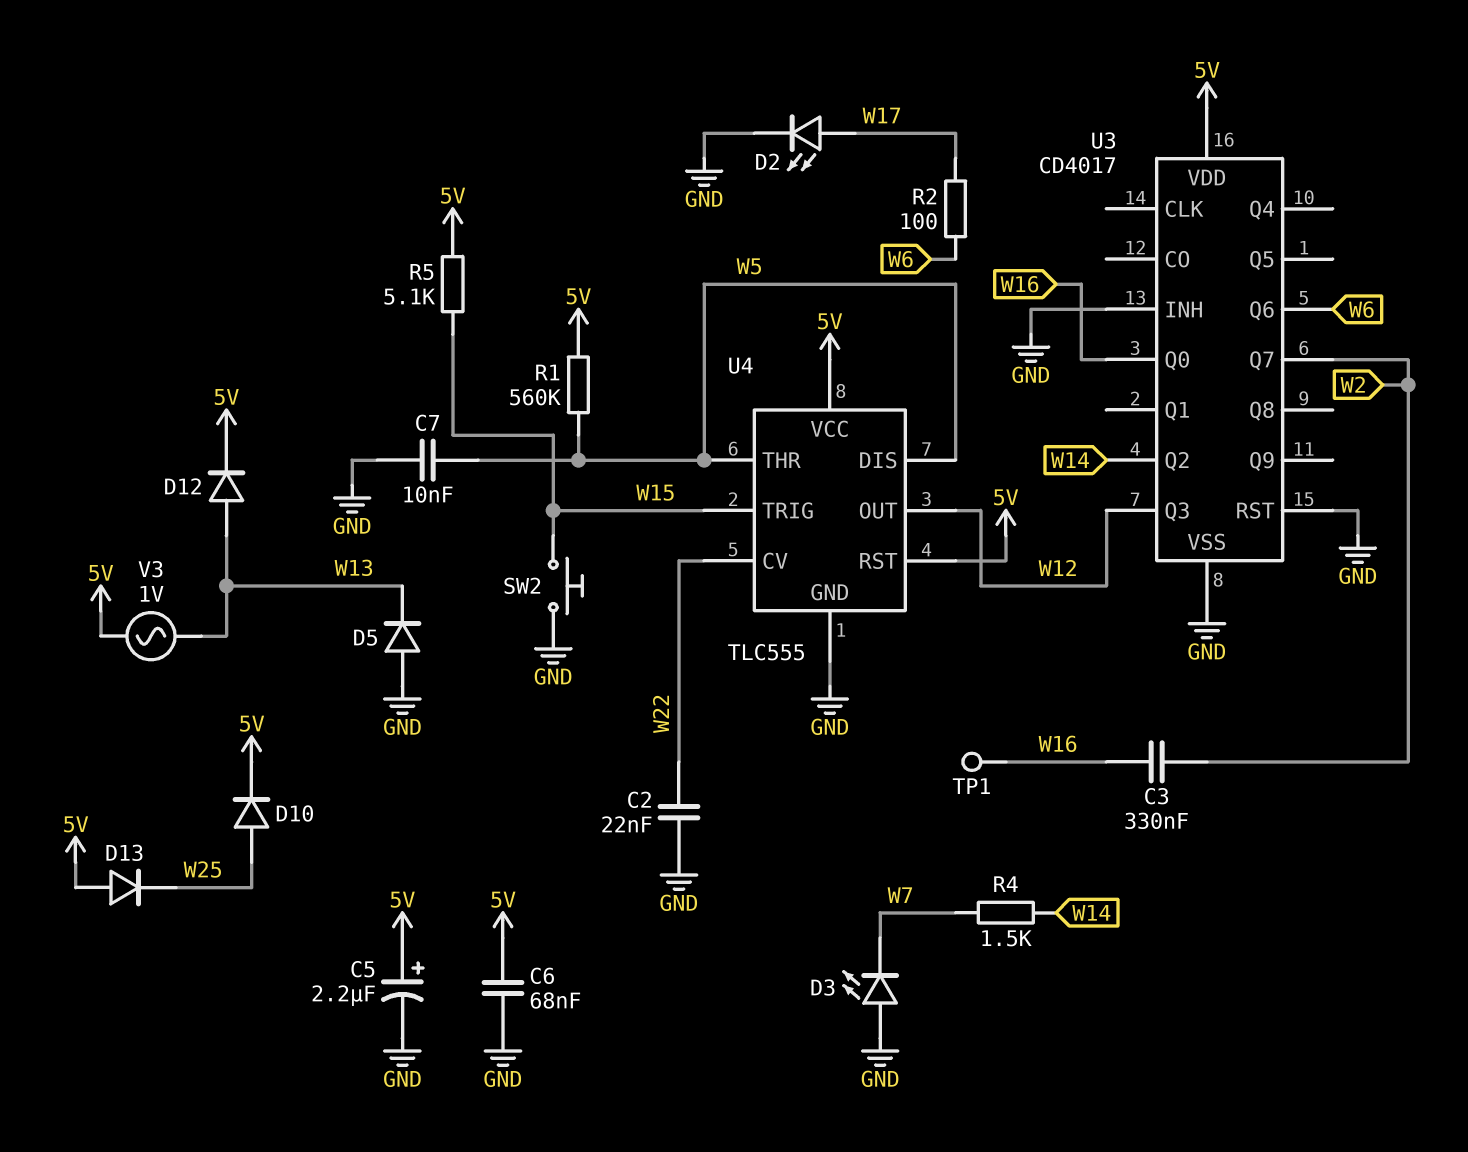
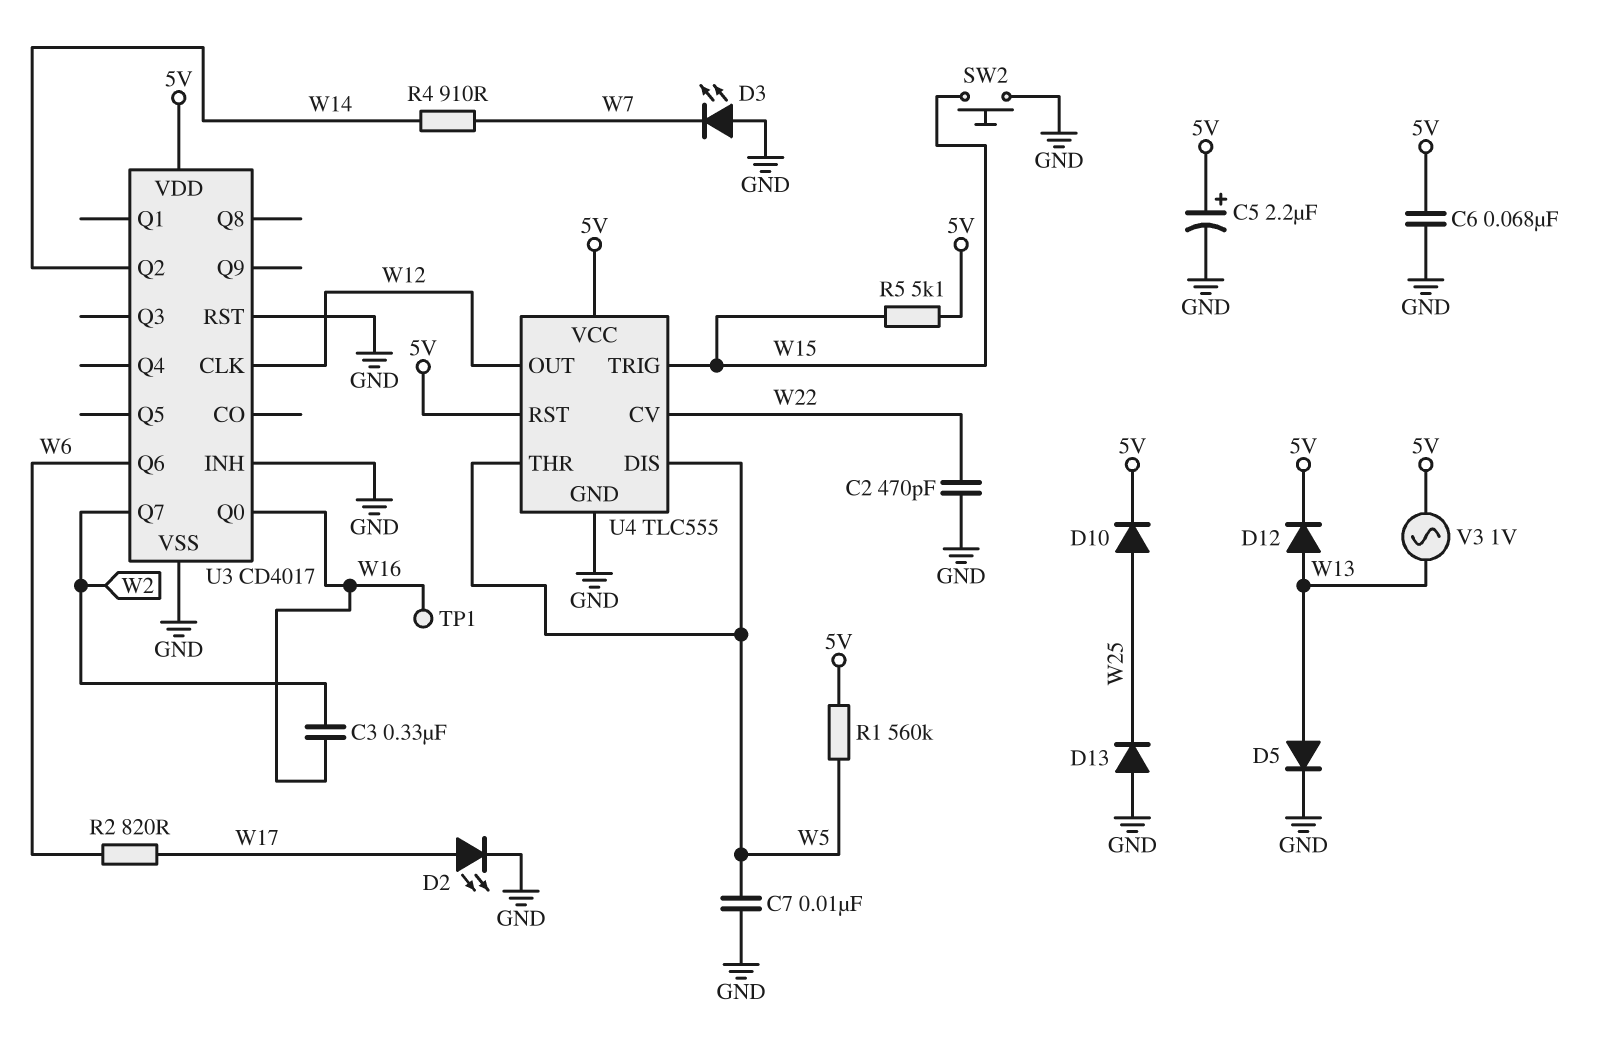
C2: 22nF (GND, W22) -> 470pF (GND, W22)
D5: diode (A GND, K W13) -> diode (A W13, K GND)
D13: diode (A 5V, K W25) -> diode (A GND, K W25)
R2: 100 (W6, W17) -> 820 (W6, W17)
R4: 1.5k (W7, W14) -> 910 (W7, W14)
U3 pin CLK: none -> W12
U3 pin Q3: W12 -> none

